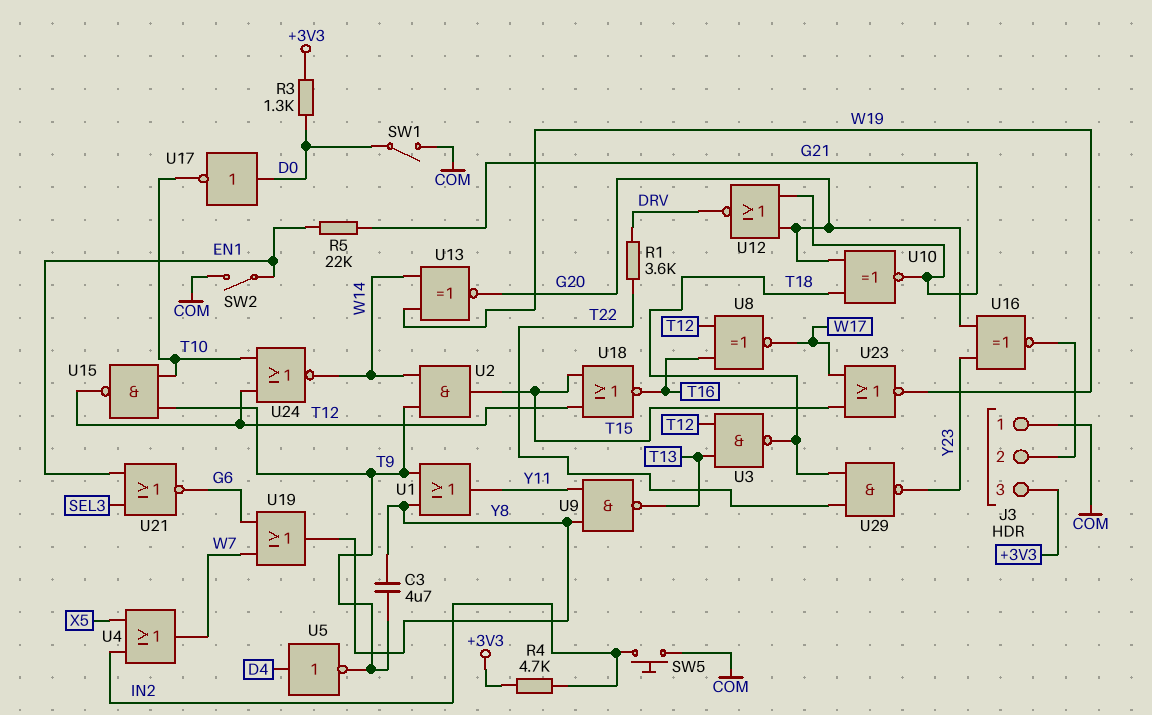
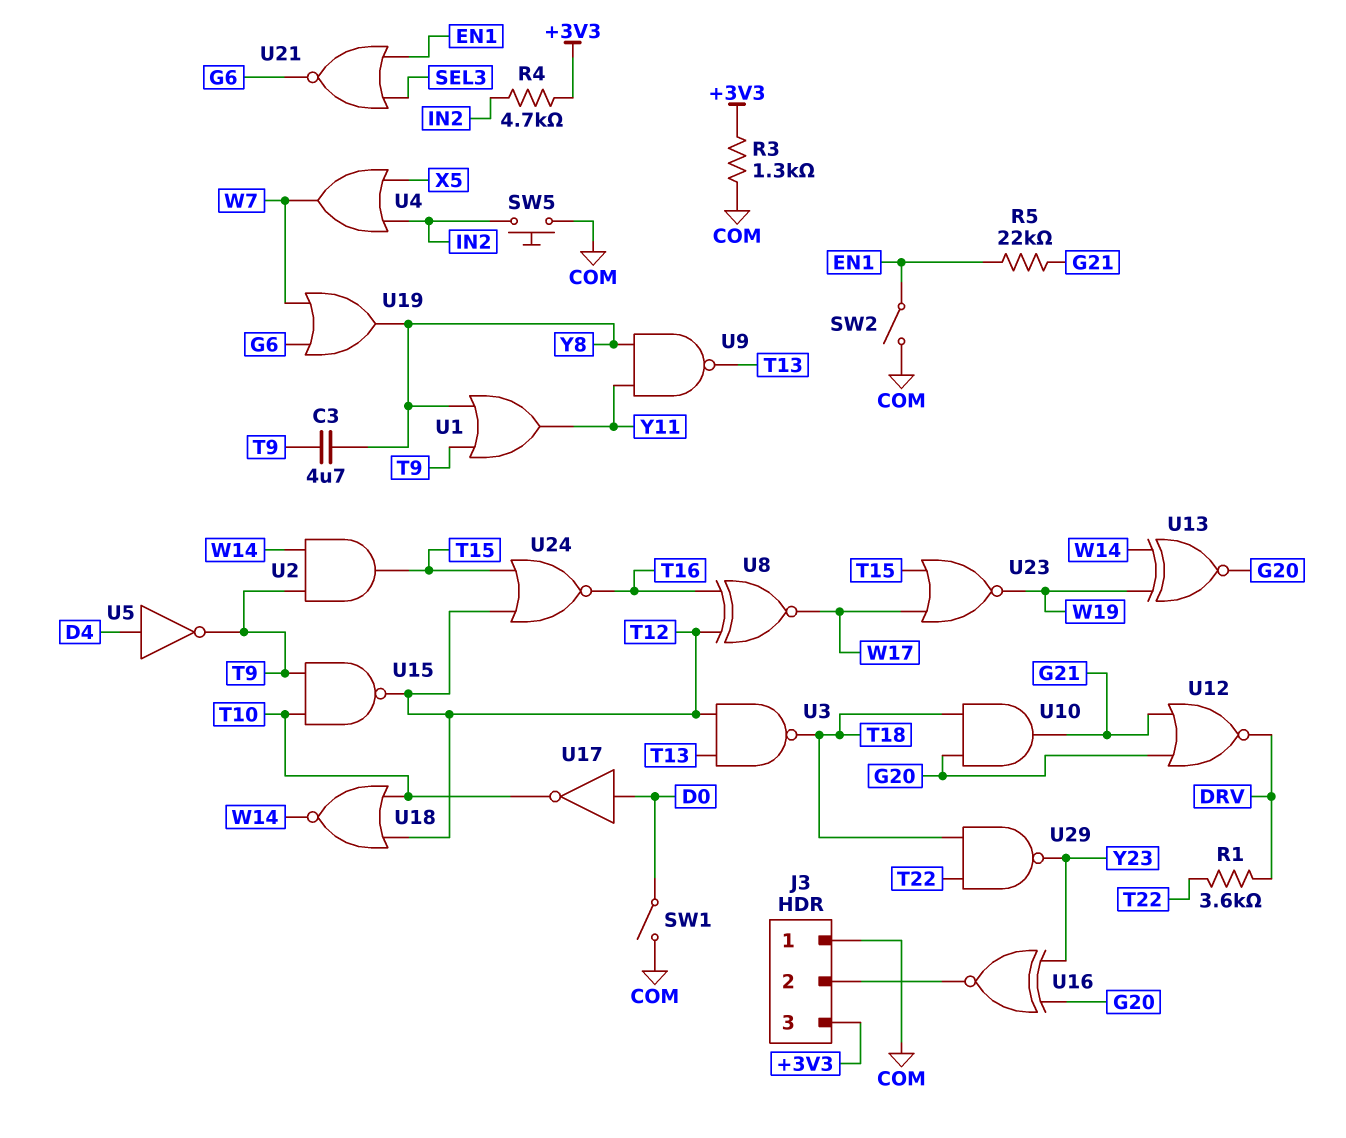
R3: 1.3k (+3V3, D0) -> 1.3k (+3V3, COM)
U10: XNOR (in G20, in T18, out G21) -> AND (in G20, in T18, out G21)
U18: NOR (in T12, in T15, out T16) -> NOR (in T10, in T12, out W14)
U24: NOR (in T10, in T12, out W14) -> NOR (in T12, in T15, out T16)

